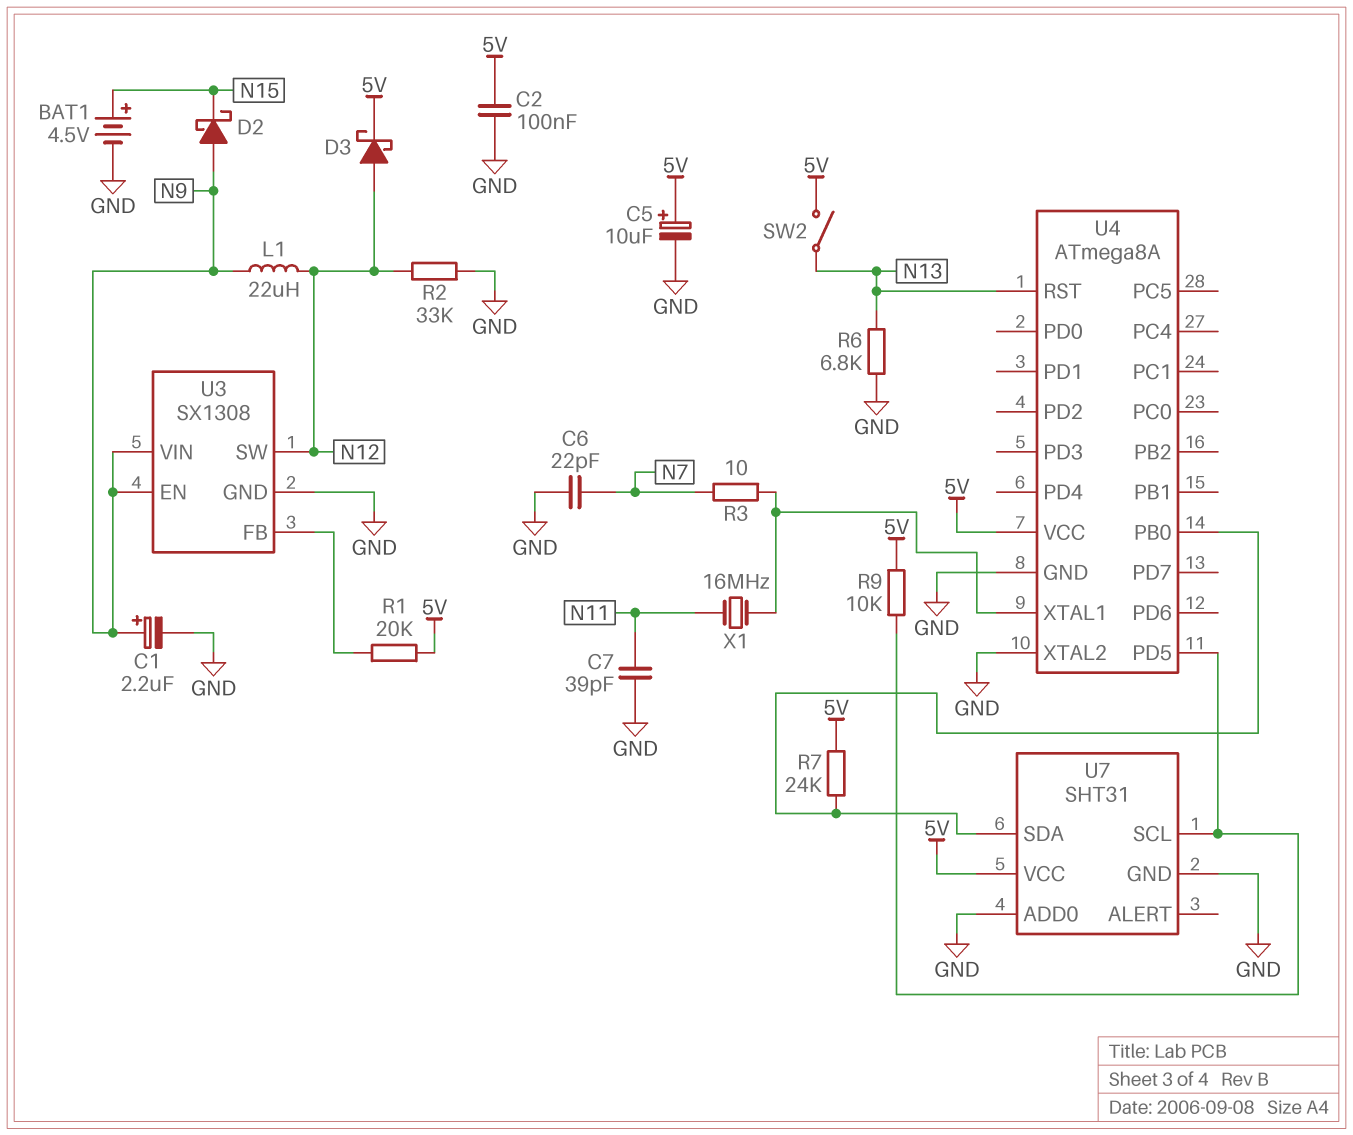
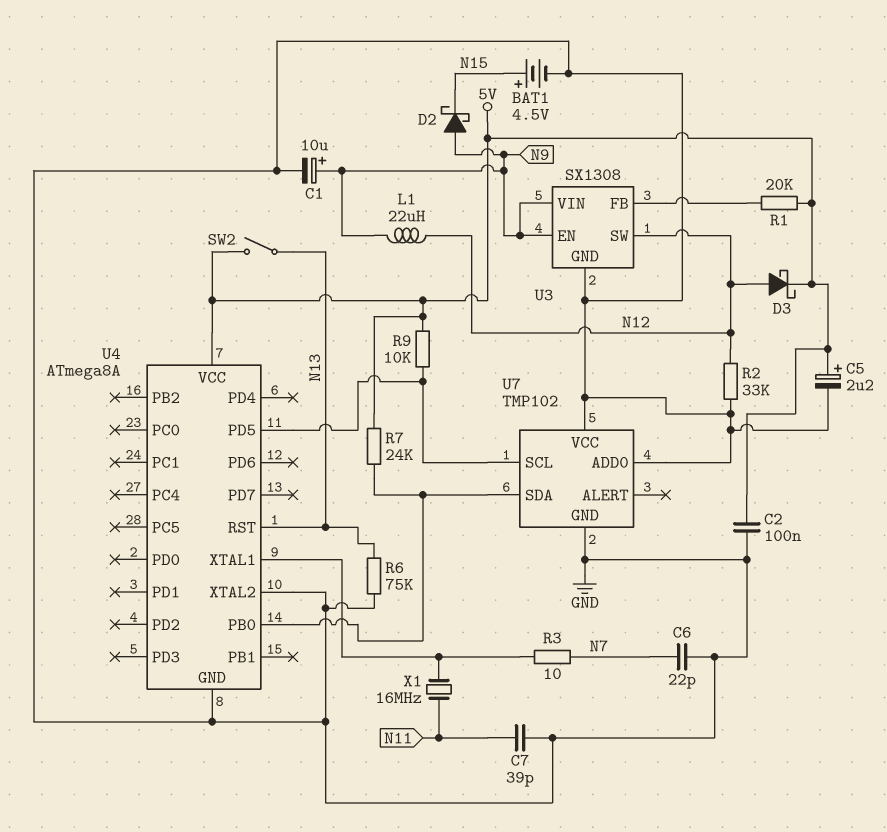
C1: 2.2uF (plus N9, minus GND) -> 10uF (plus N9, minus GND)
C5: 10uF (plus 5V, minus GND) -> 2.2uF (plus 5V, minus GND)
R6: 6.8k (GND, N13) -> 75k (GND, N13)
U7: SHT31 -> TMP102
U7 pin VCC: 5V -> GND

